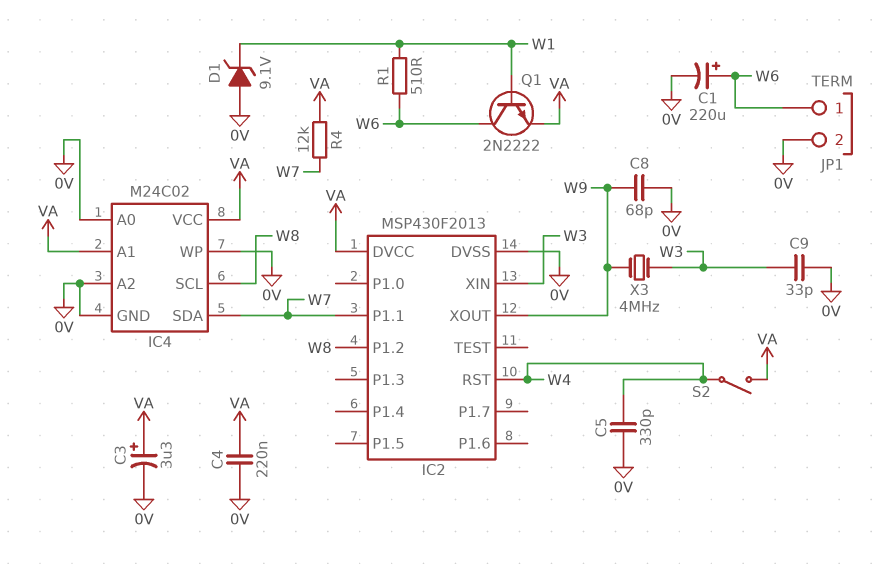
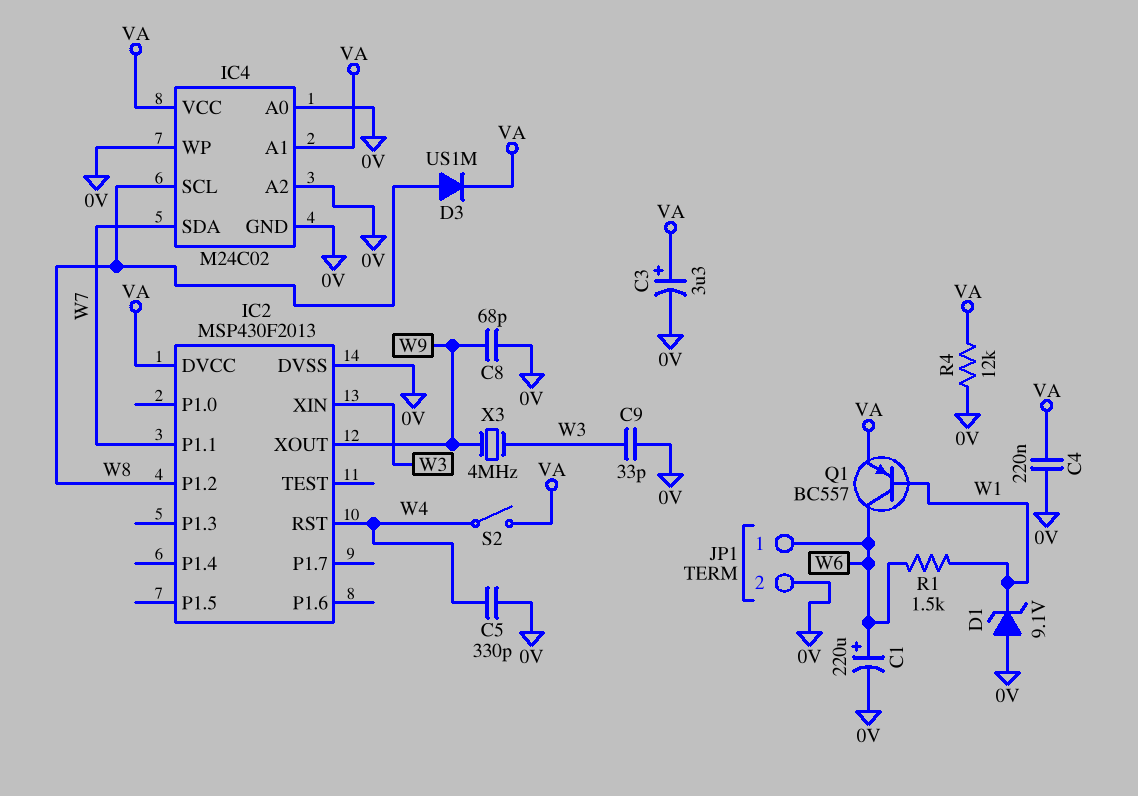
D3: none -> diode US1M (A W8, K VA)
Q1: NPN 2N2222 (B W1, C W6, E VA) -> PNP BC557 (B W1, C W6, E VA)
R1: 510 (W1, W6) -> 1.5k (W1, W6)
R4: 12k (VA, W7) -> 12k (0V, VA)

